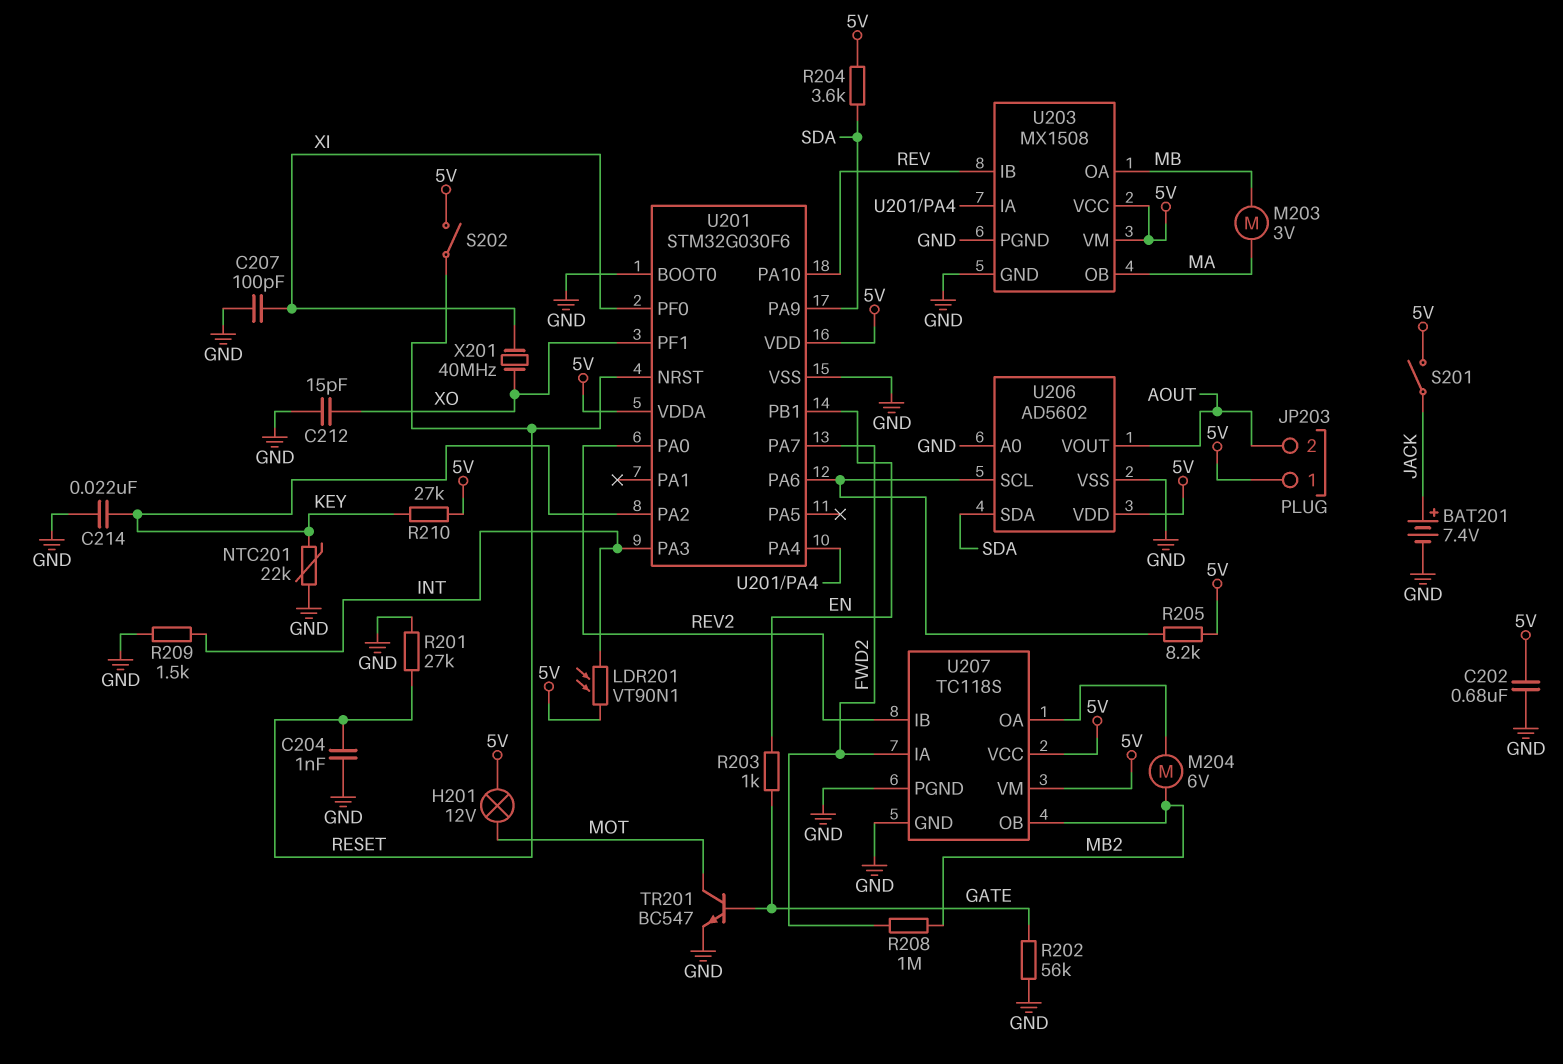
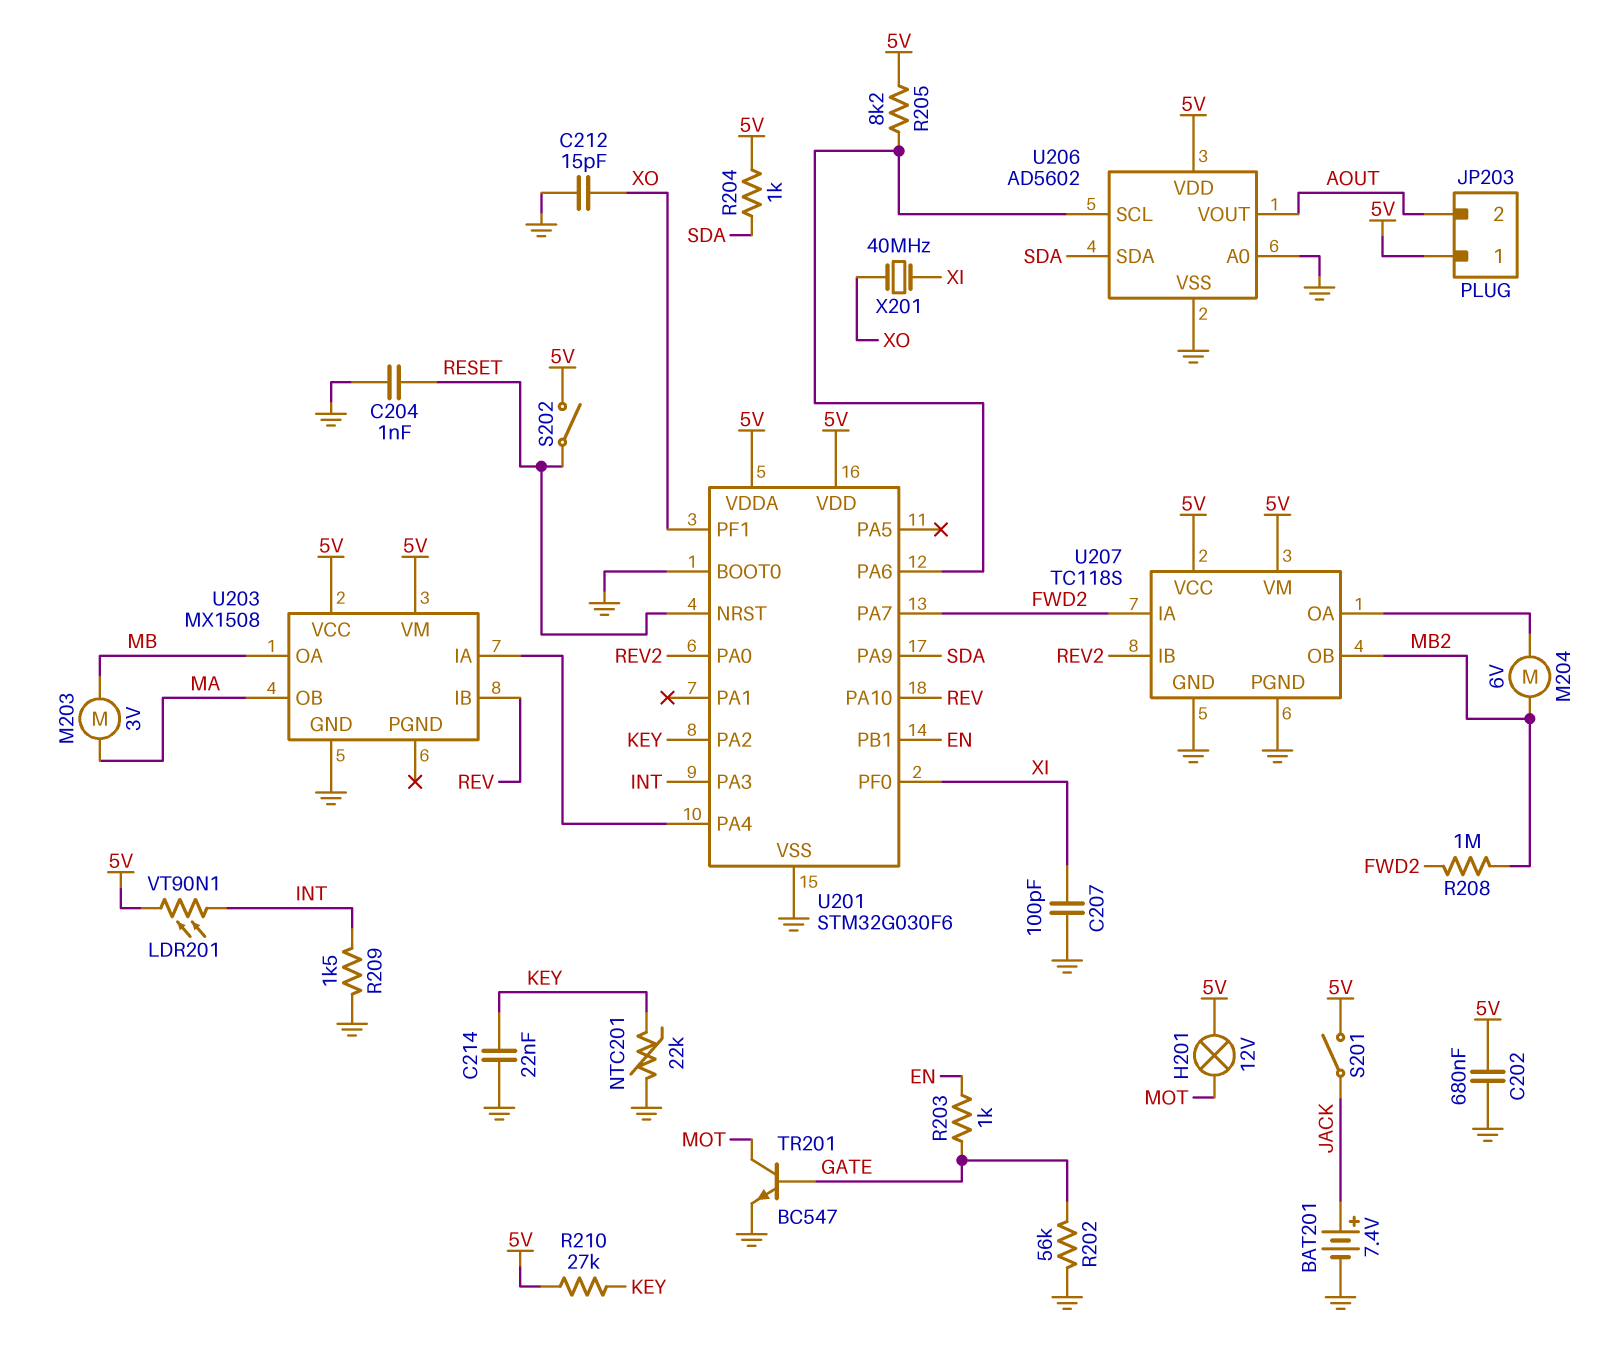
R201: 27k (GND, RESET) -> none
R204: 3.6k (5V, SDA) -> 1k (5V, SDA)
U203 pin PGND: GND -> none

